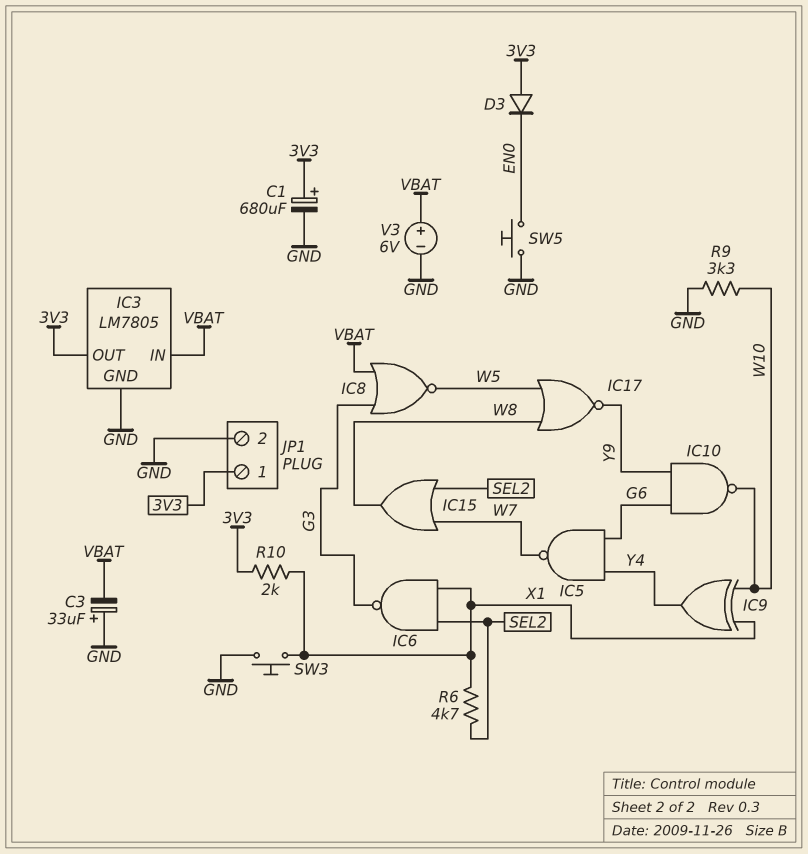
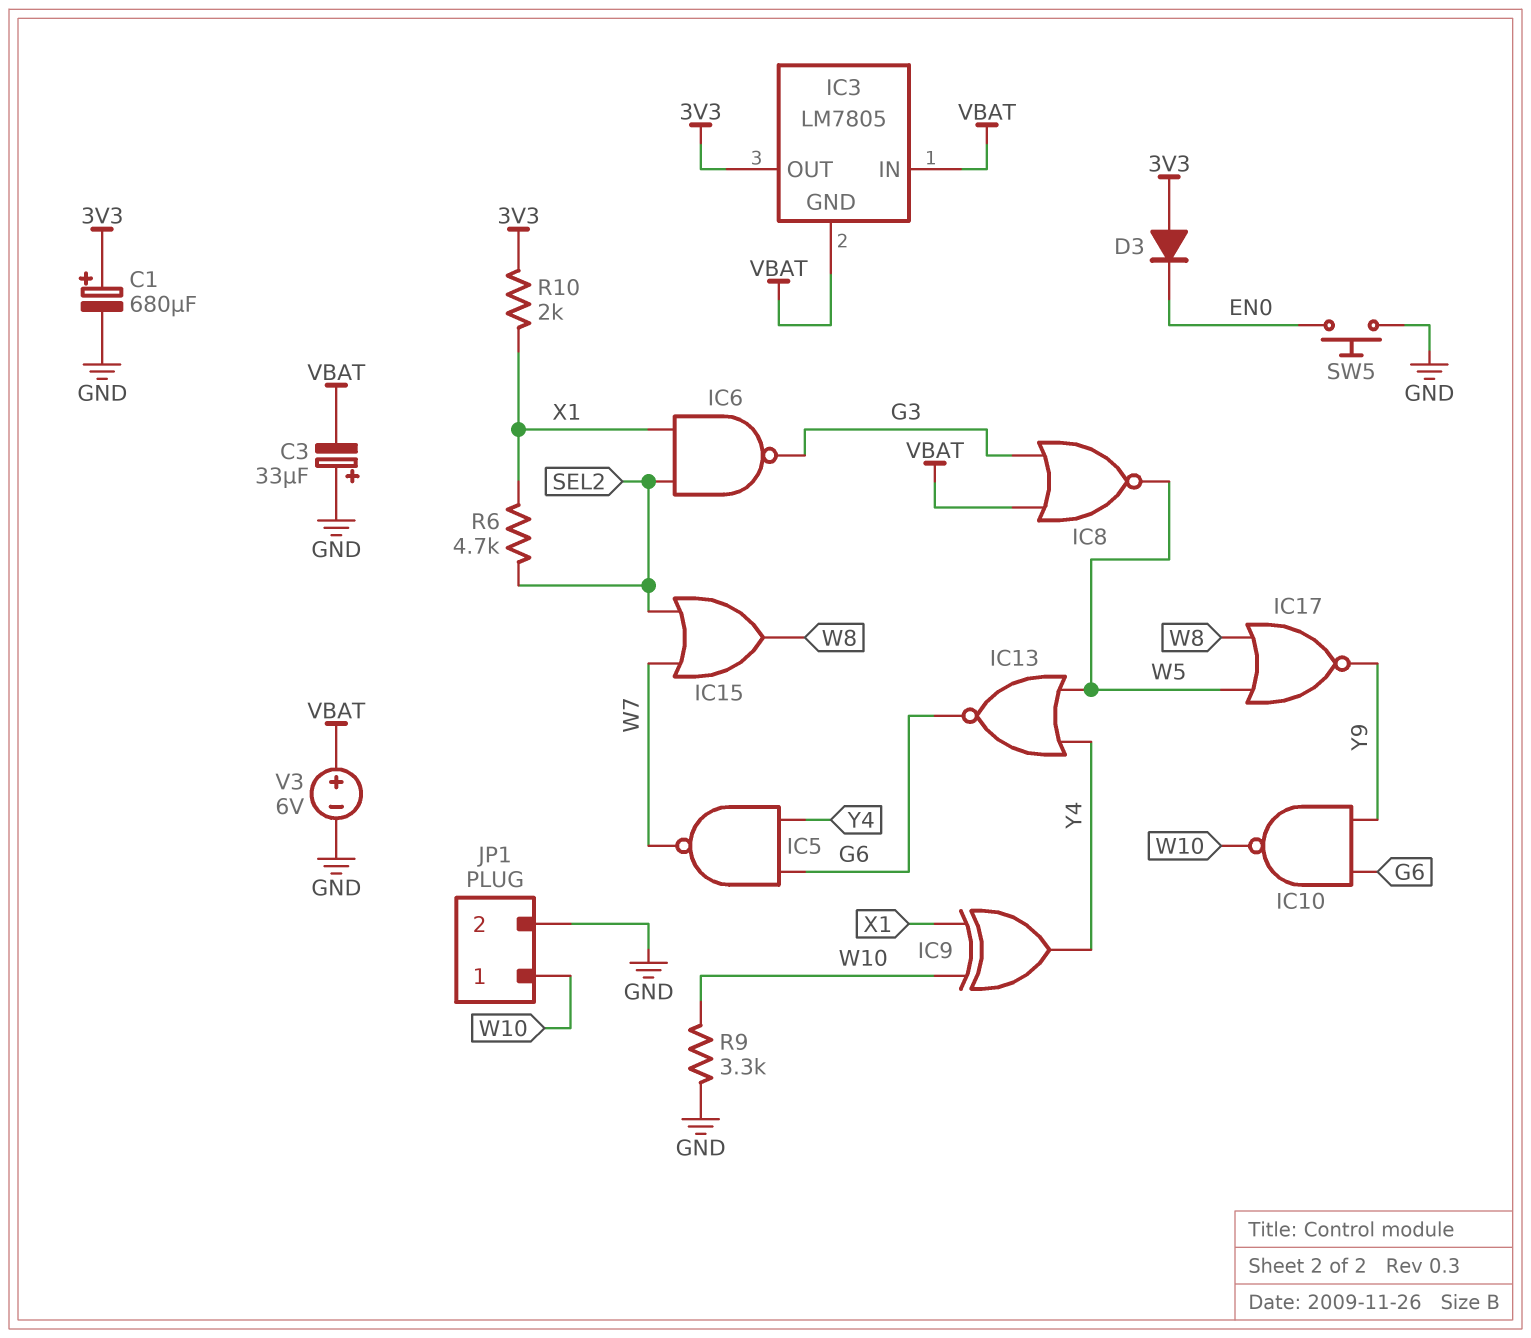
IC3 pin GND: GND -> VBAT
IC13: none -> NOR (in W5, in Y4, out G6)
JP1 pin 1: 3V3 -> W10
SW3: button (GND, X1) -> none

